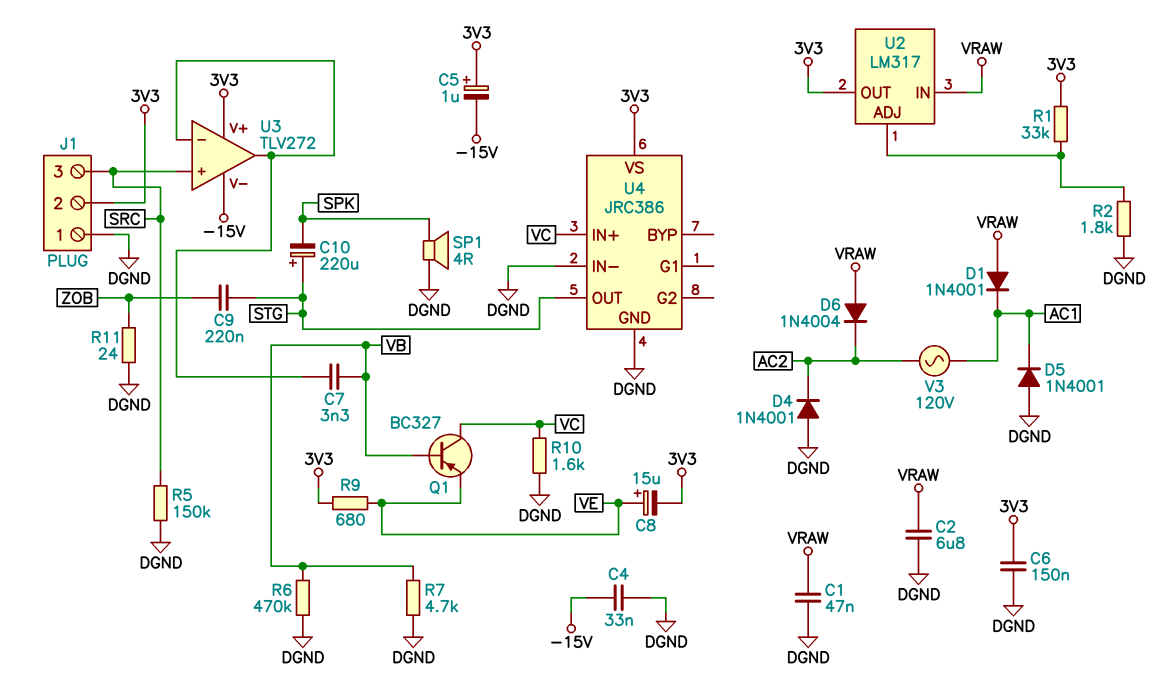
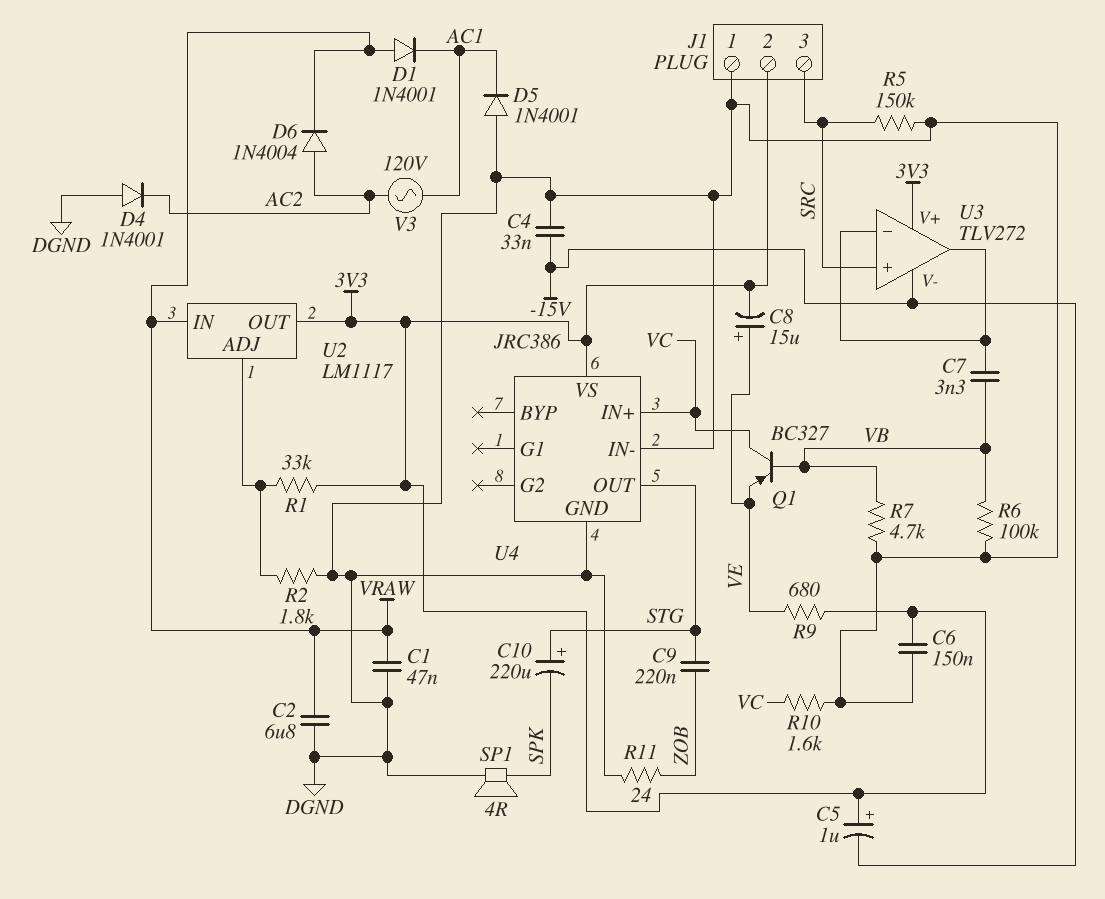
D6: diode 1N4004 (A VRAW, K AC2) -> diode 1N4004 (A AC2, K VRAW)
R6: 470k (DGND, VB) -> 100k (DGND, VB)
U2: LM317 -> LM1117

